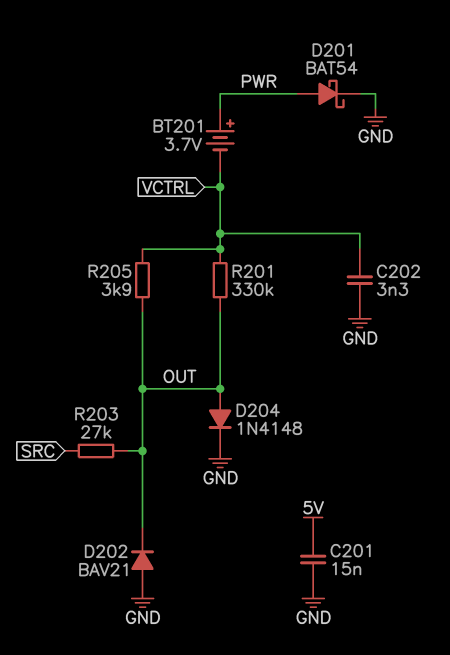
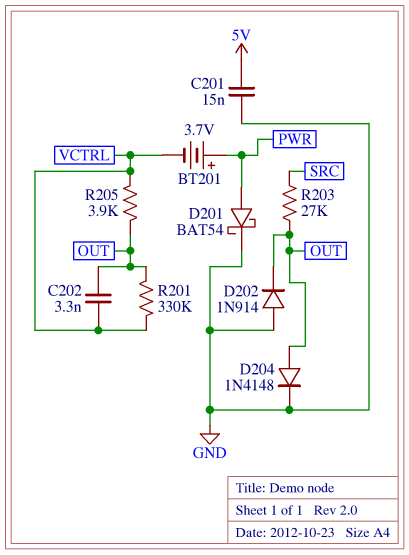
C202: 3.3nF (GND, VCTRL) -> 3.3nF (OUT, VCTRL)
D202: diode BAV21 (A GND, K OUT) -> diode 1N914 (A GND, K OUT)

